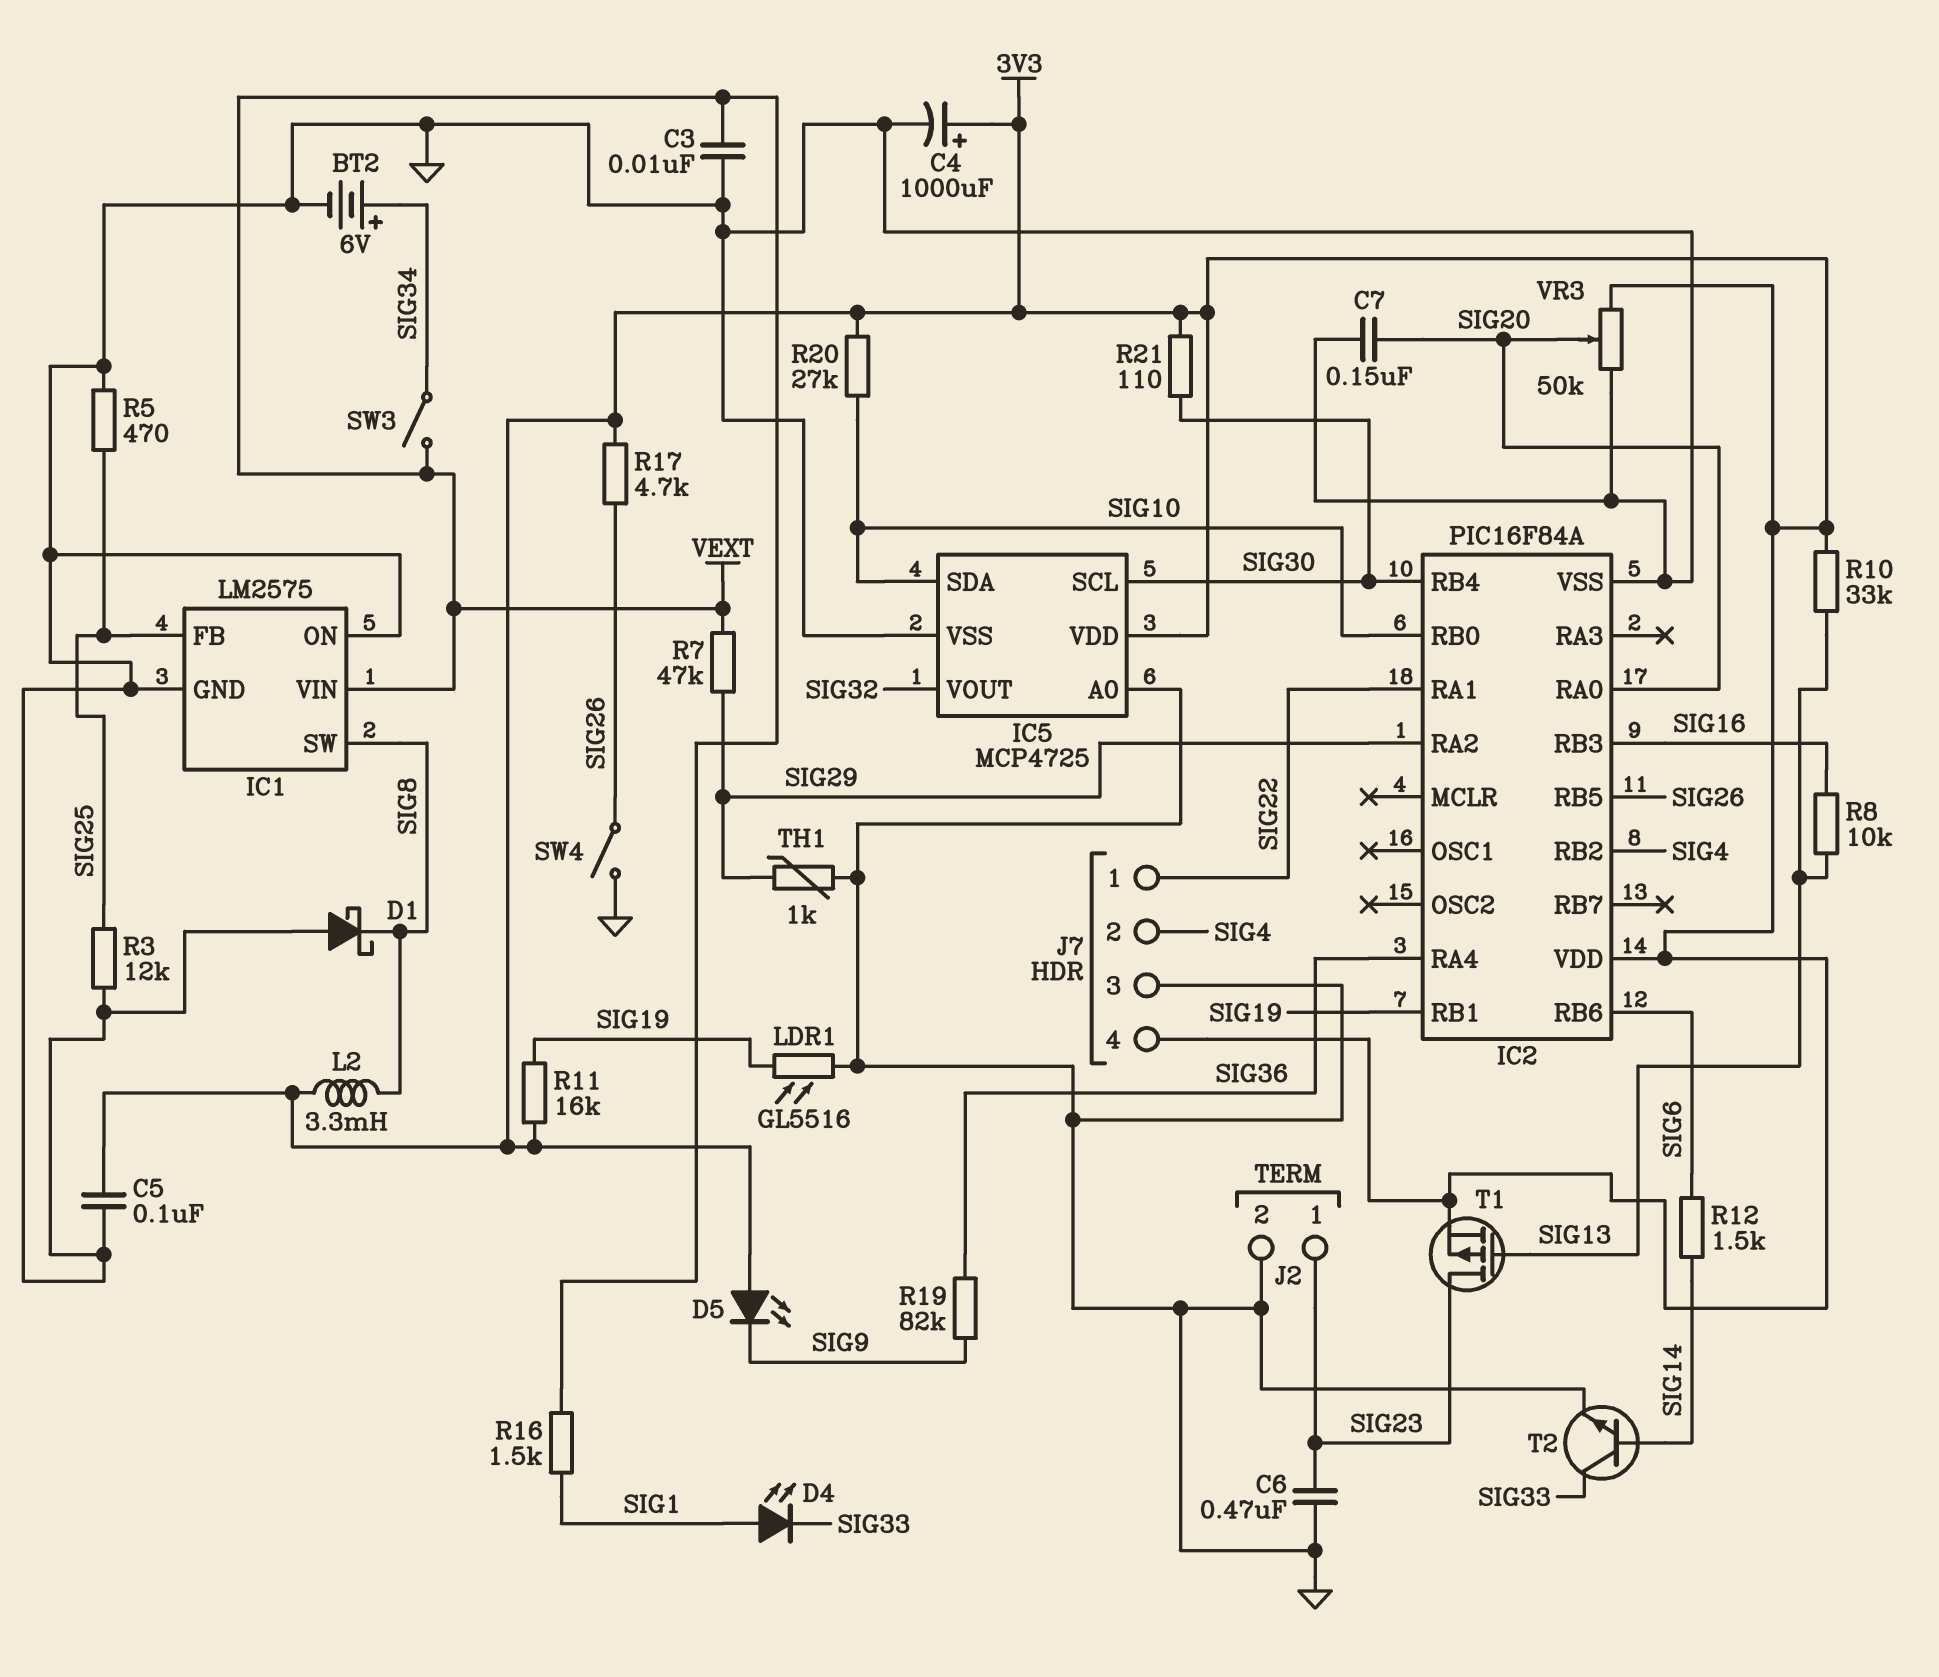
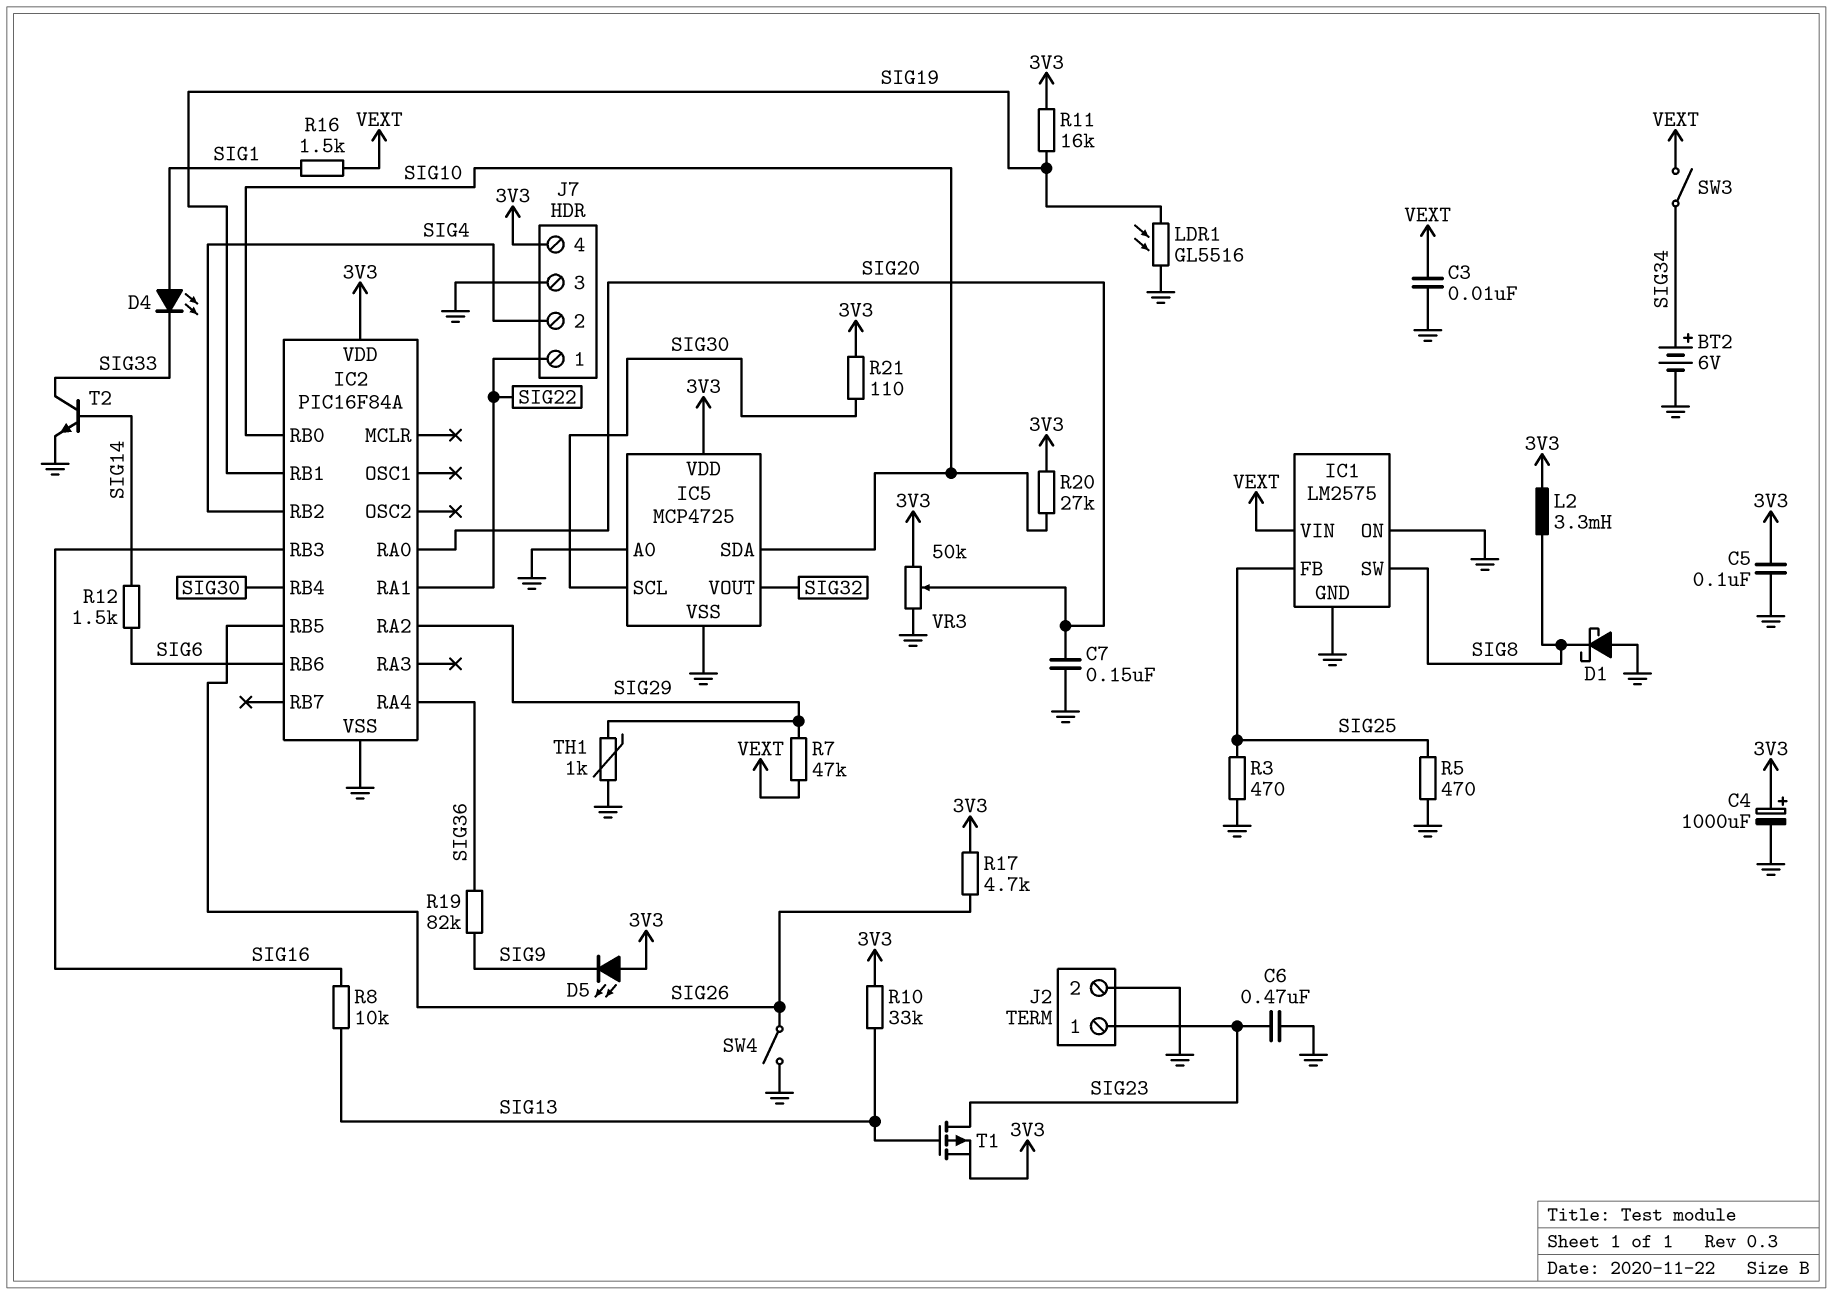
R3: 12k (GND, SIG25) -> 470 (GND, SIG25)

